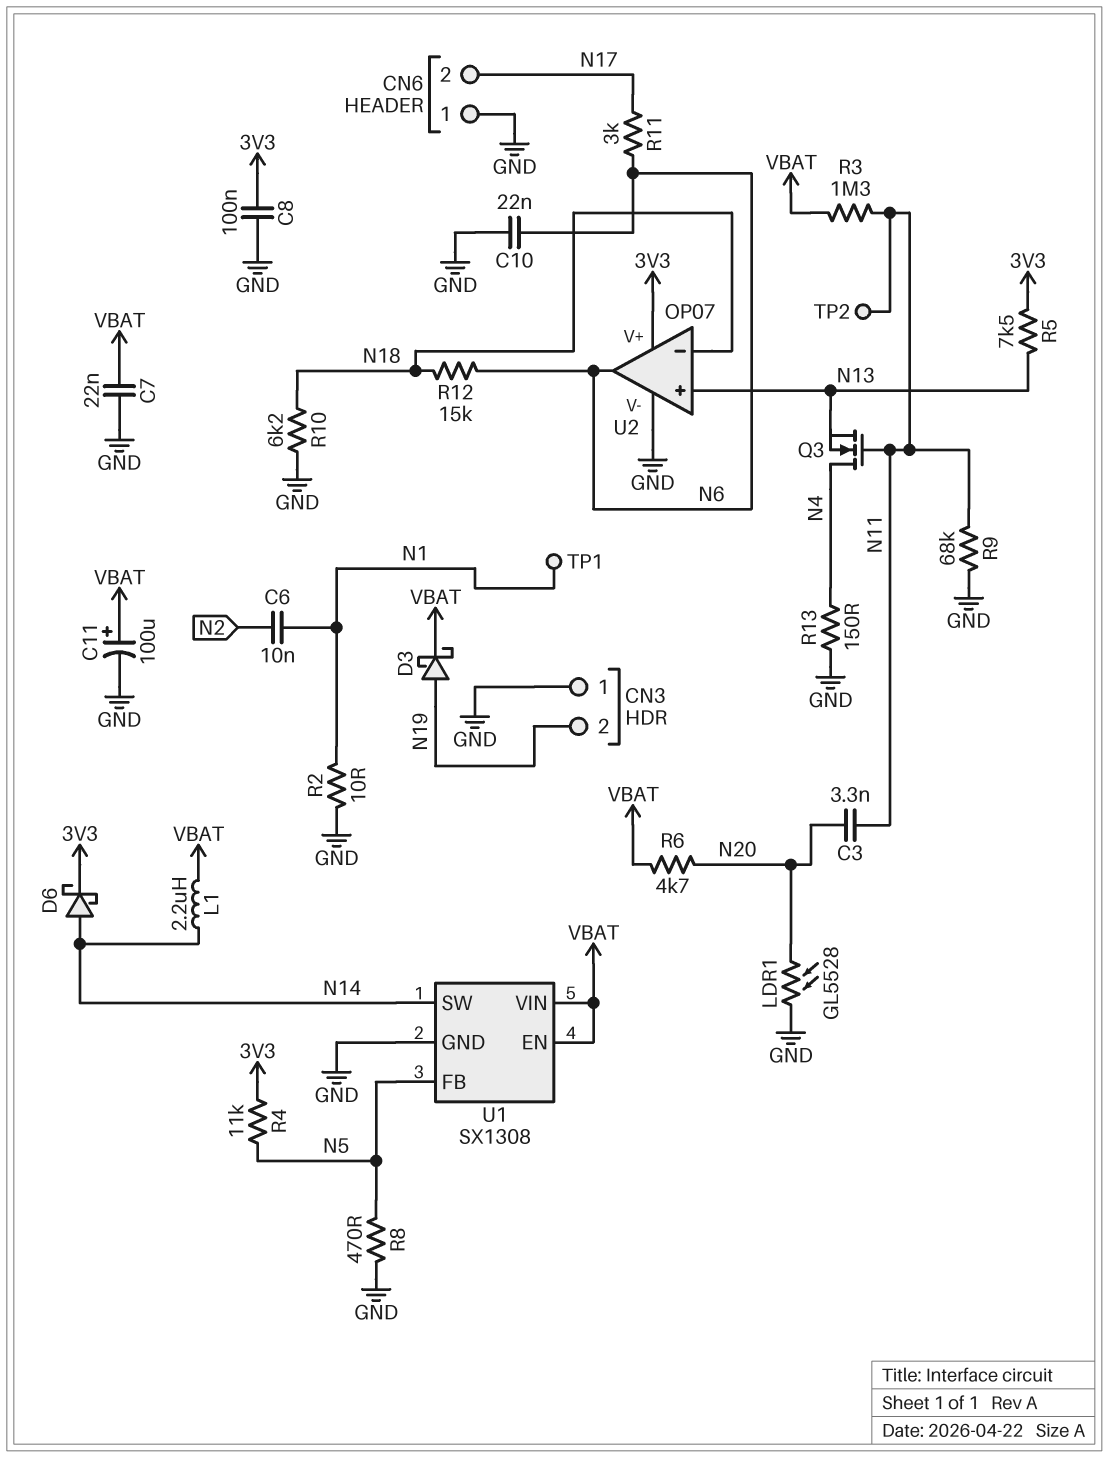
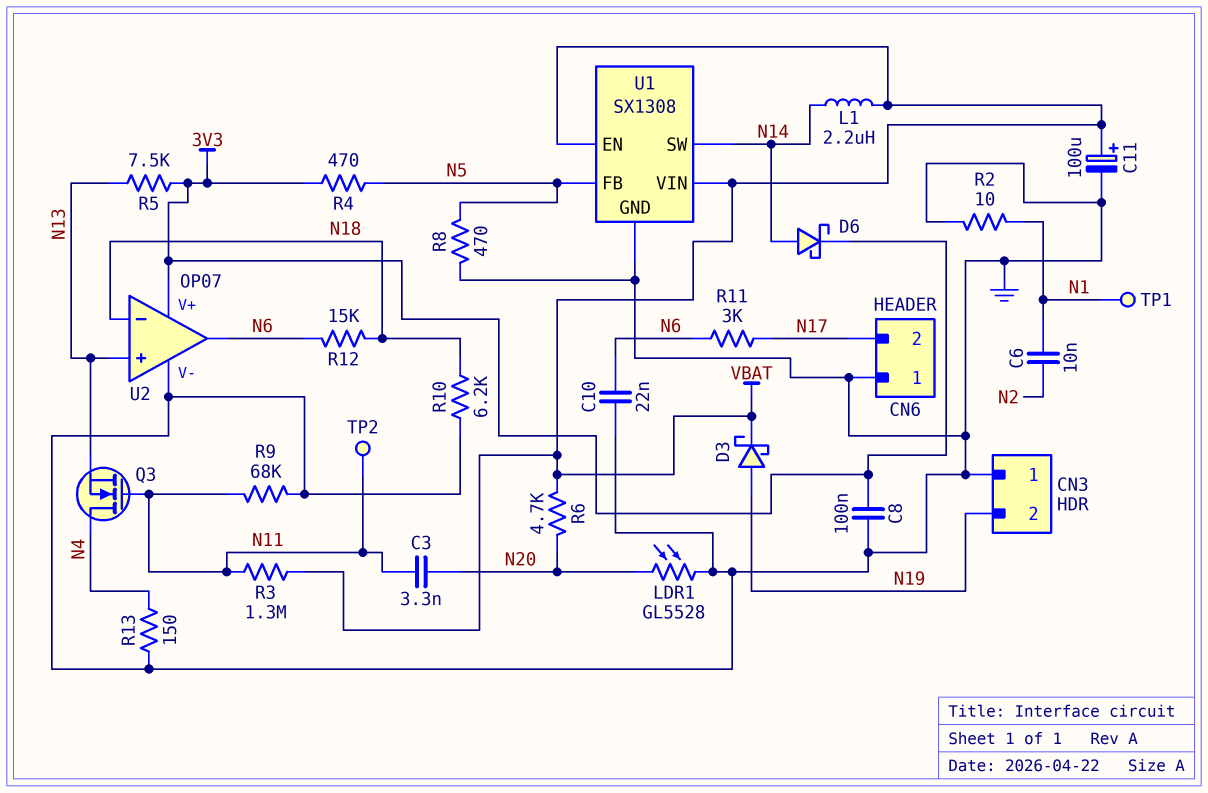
C7: 22nF (GND, VBAT) -> none
R4: 11k (3V3, N5) -> 470 (3V3, N5)

